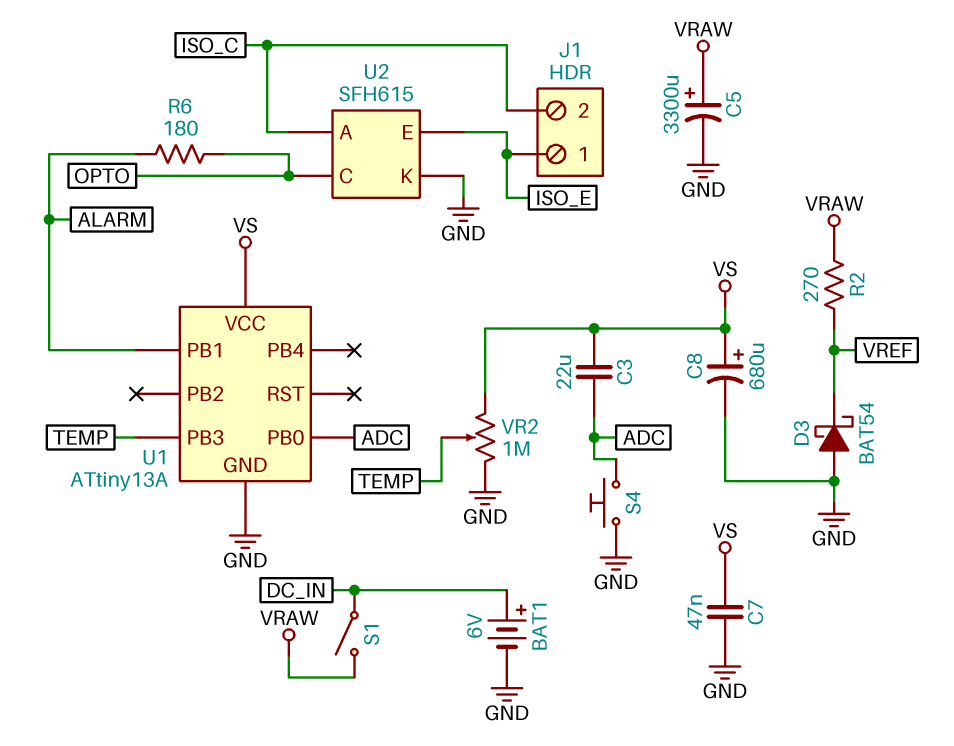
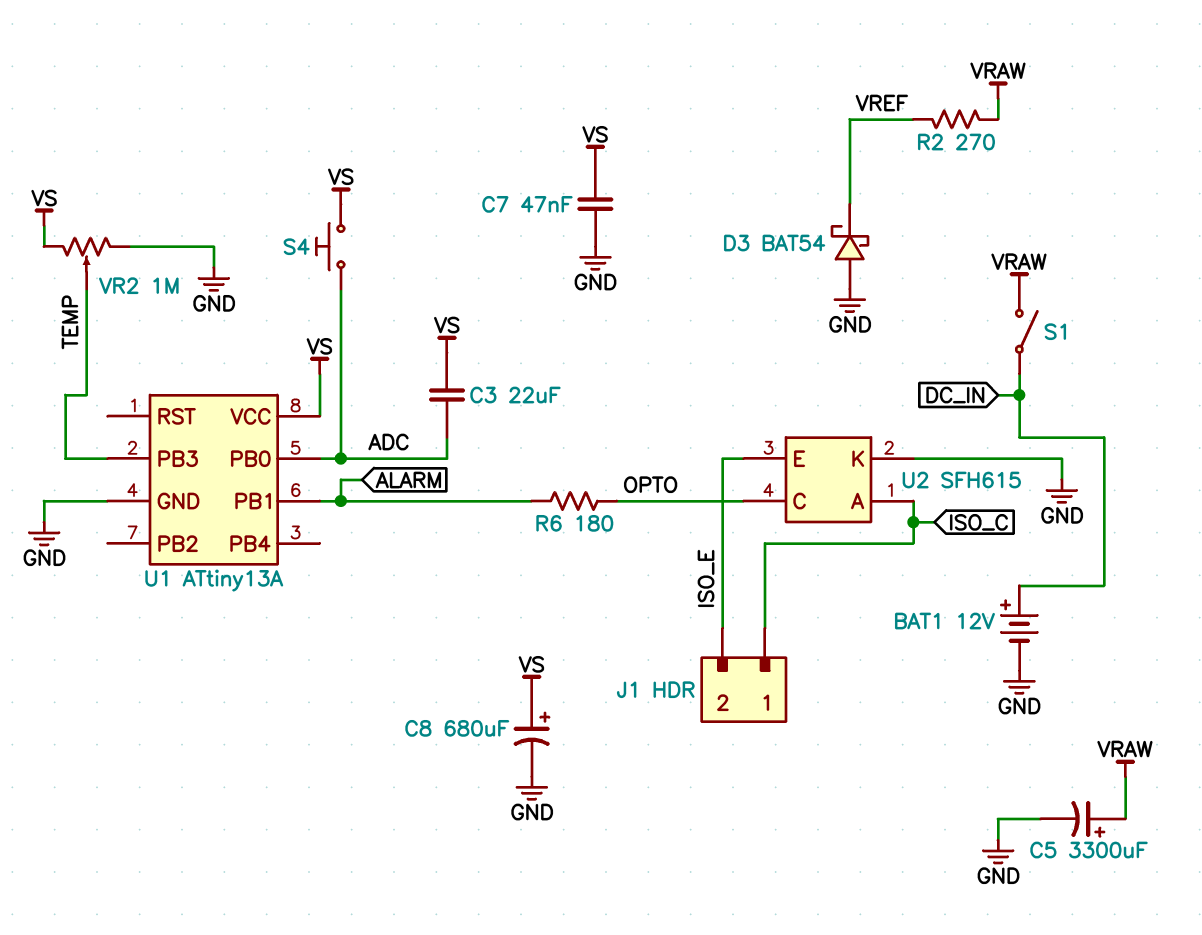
BAT1: 6V (plus DC_IN, minus GND) -> 12V (plus DC_IN, minus GND)
J1 pin 1: ISO_E -> ISO_C
J1 pin 2: ISO_C -> ISO_E
S4: button (ADC, GND) -> button (ADC, VS)

